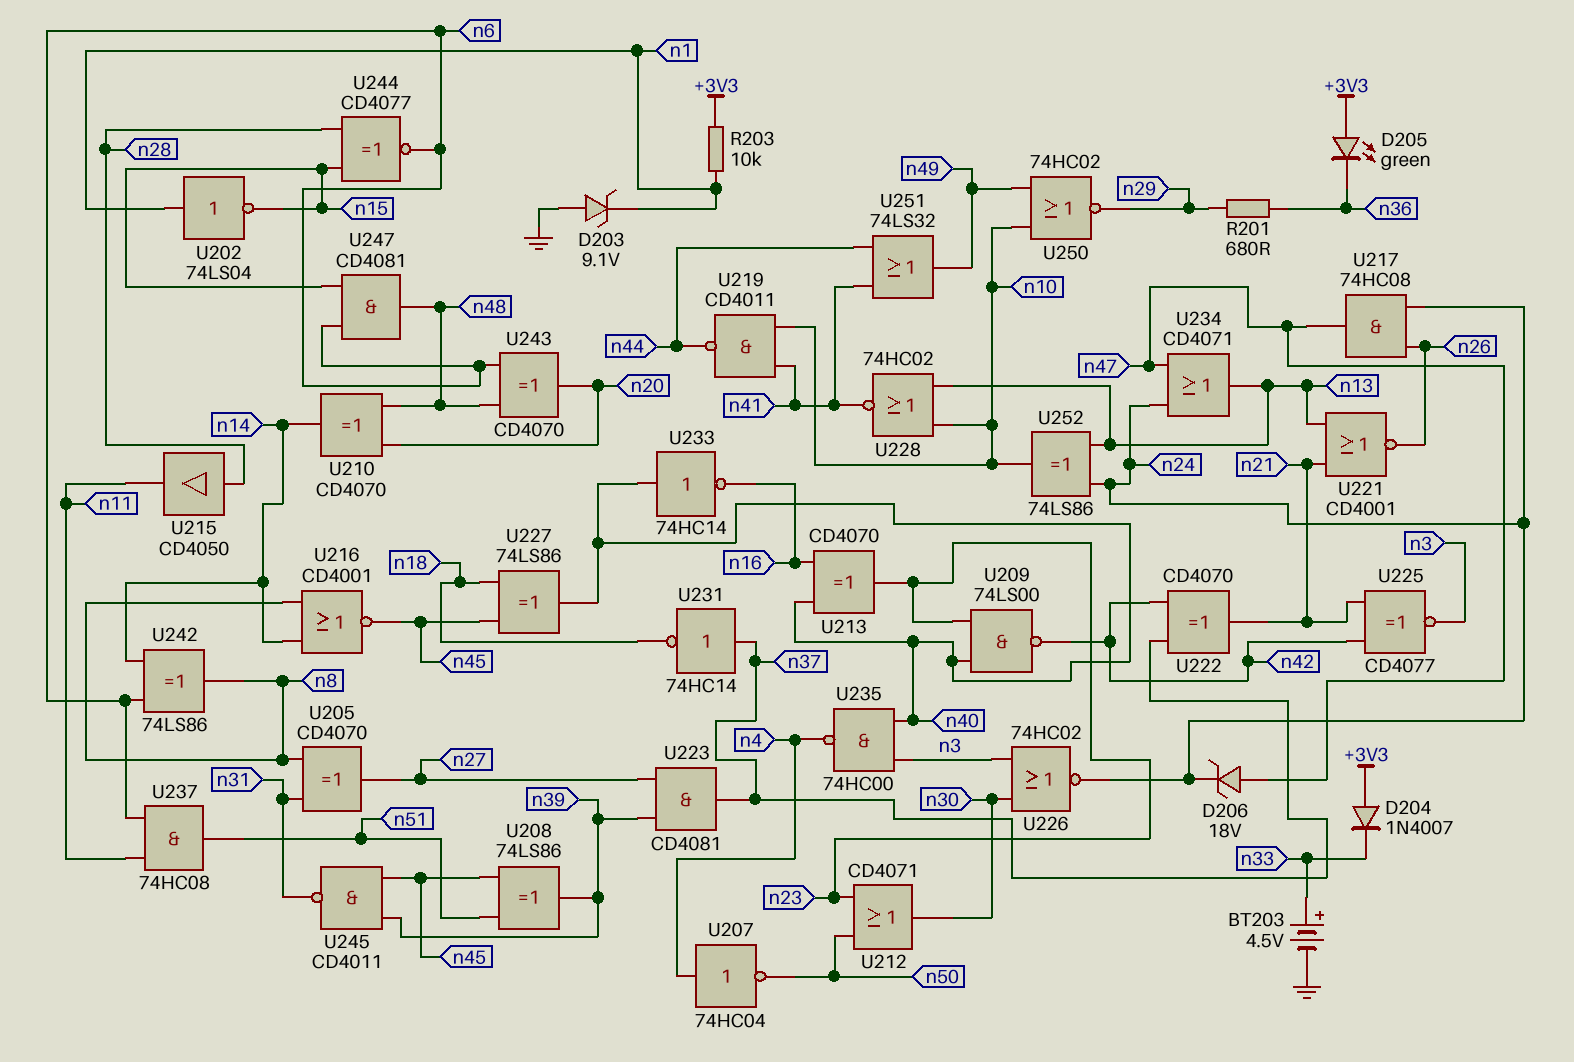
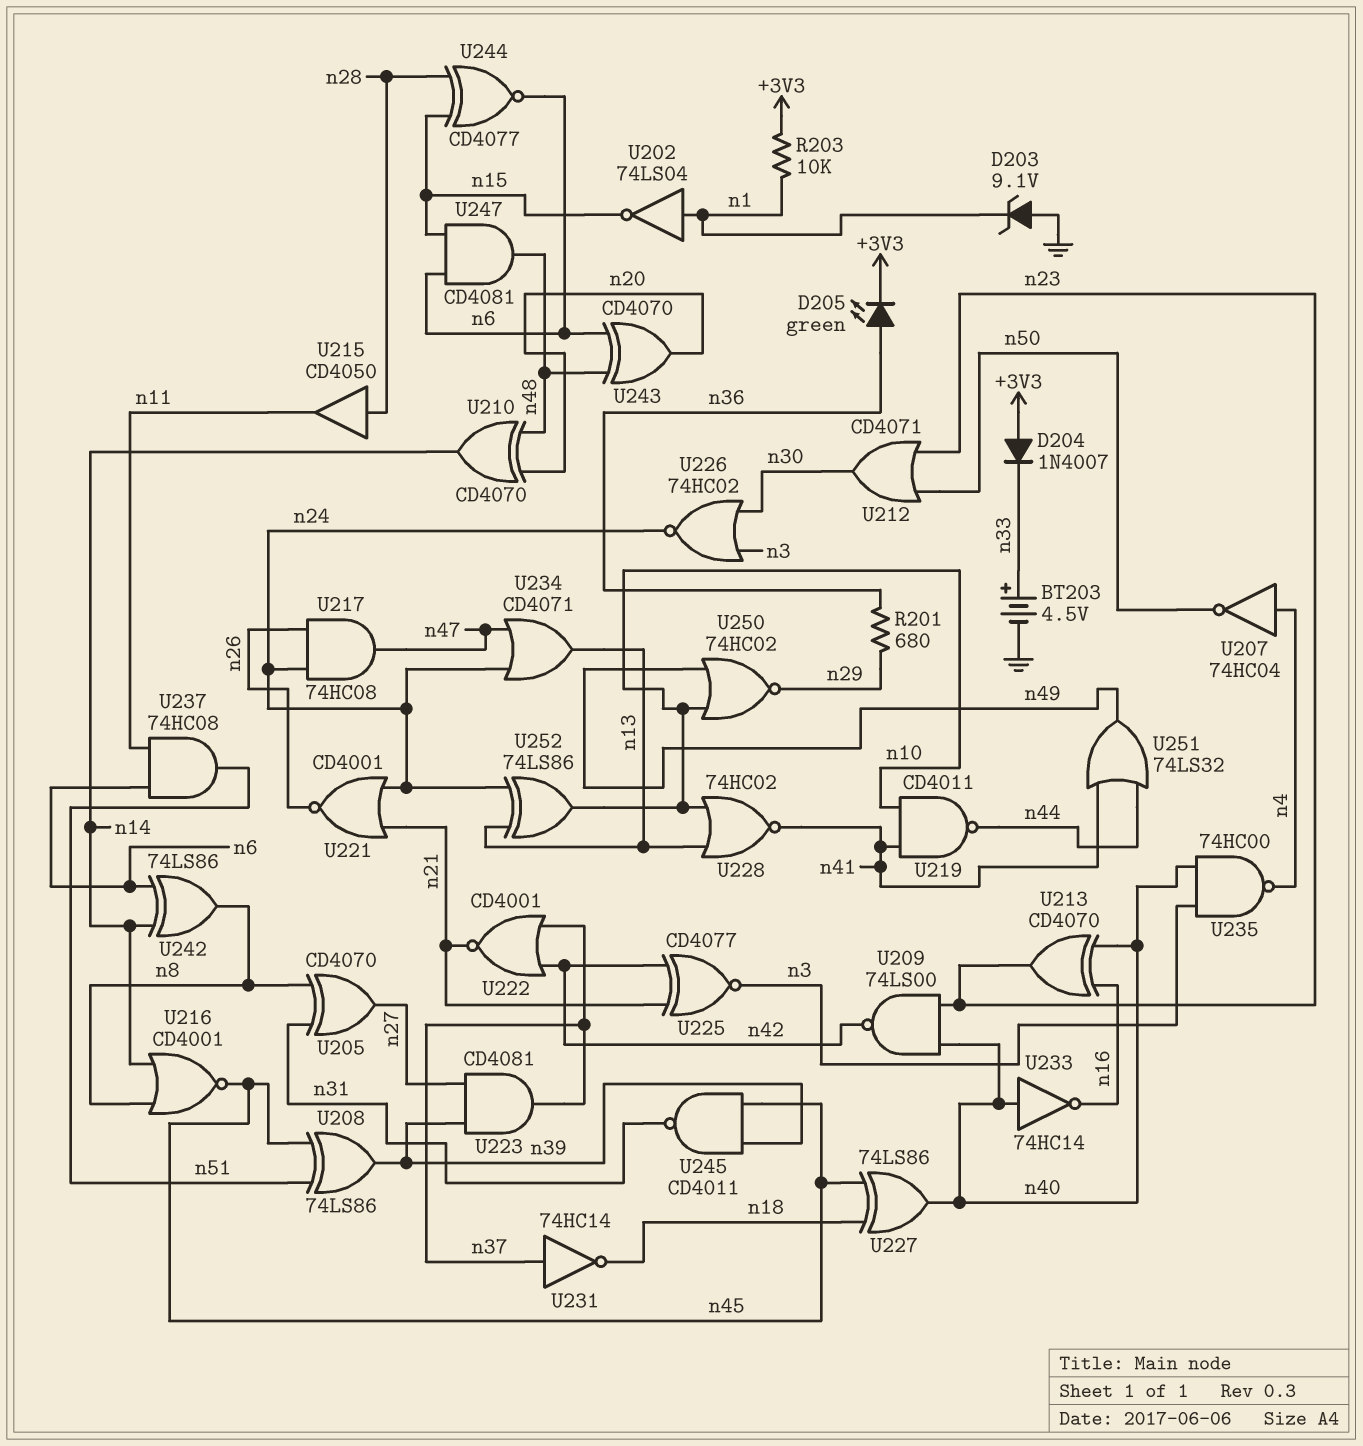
D205: LED green (A +3V3, K n36) -> LED green (A n36, K +3V3)
D206: zener 18V (A n47, K n24) -> none
U221: NOR CD4001 (in n13, in n21, out n26) -> NOR CD4001 (in n21, in n24, out n26)
U222: XOR CD4070 (in n37, in n42, out n21) -> NOR CD4001 (in n37, in n42, out n21)

